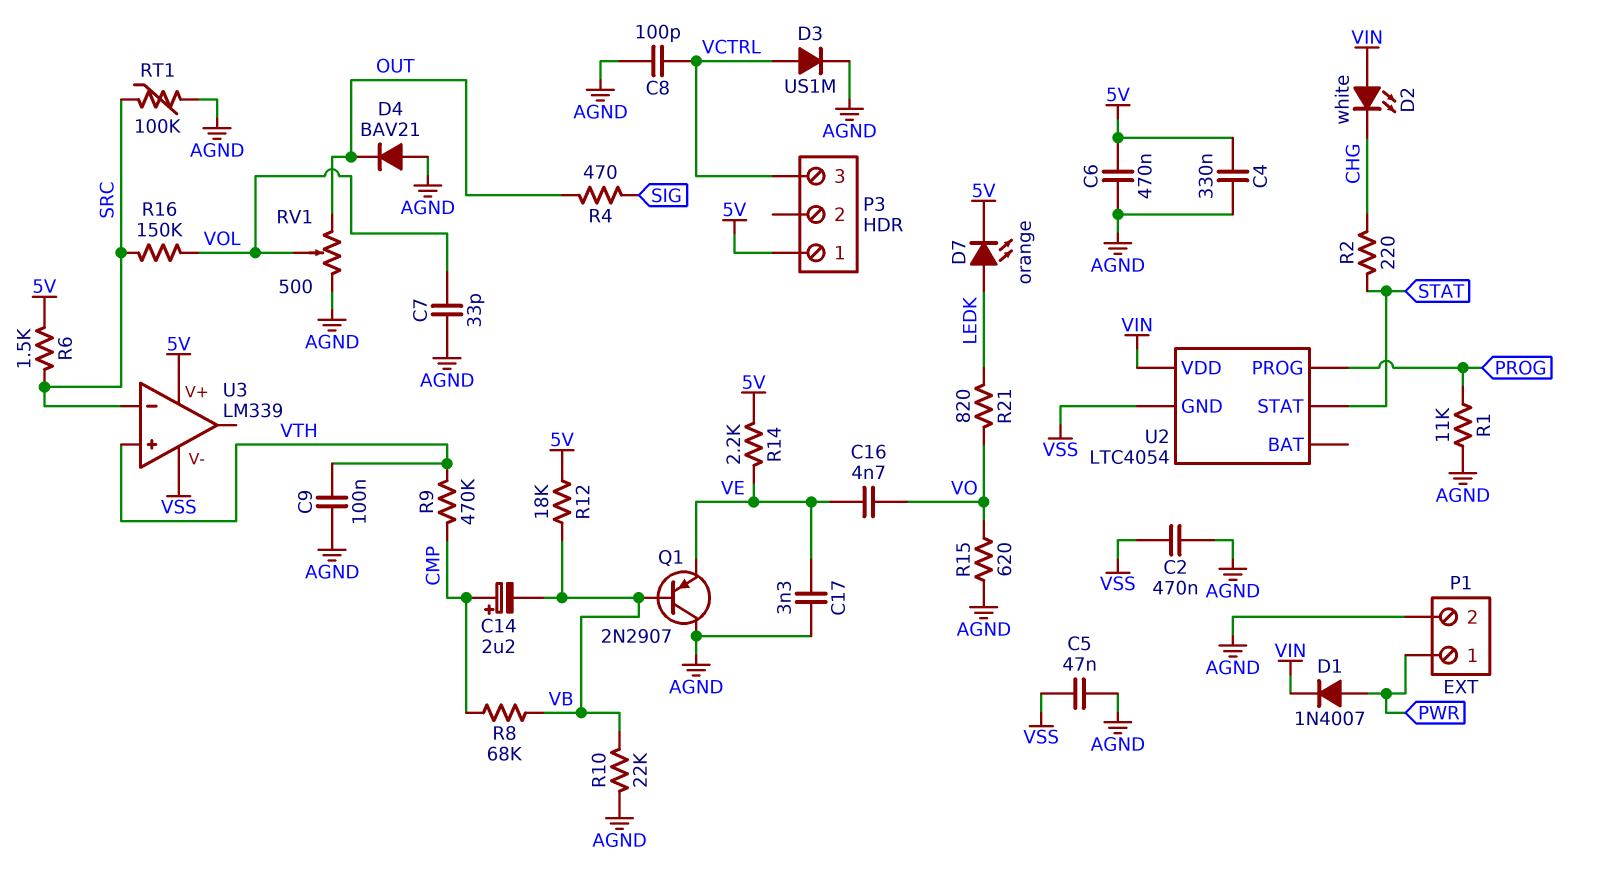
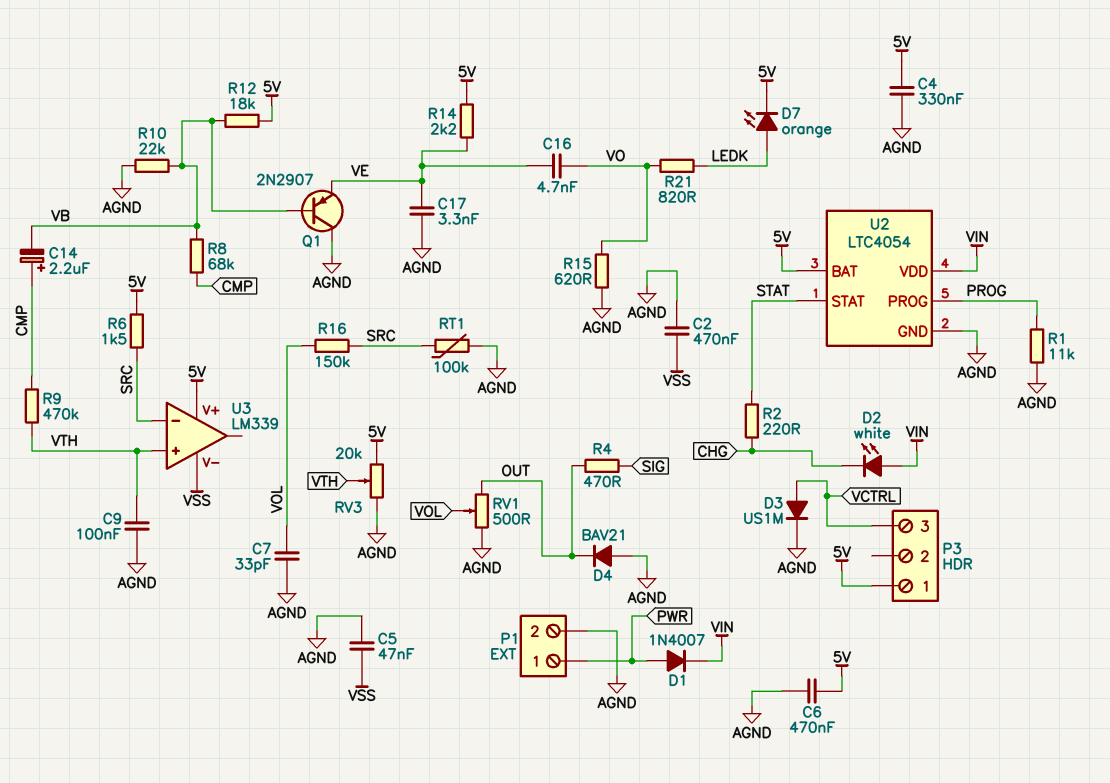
C8: 100pF (AGND, VCTRL) -> none
RV3: none -> 20k (5V, AGND, wiper VTH)
U2 pin BAT: none -> 5V
U2 pin GND: VSS -> AGND

